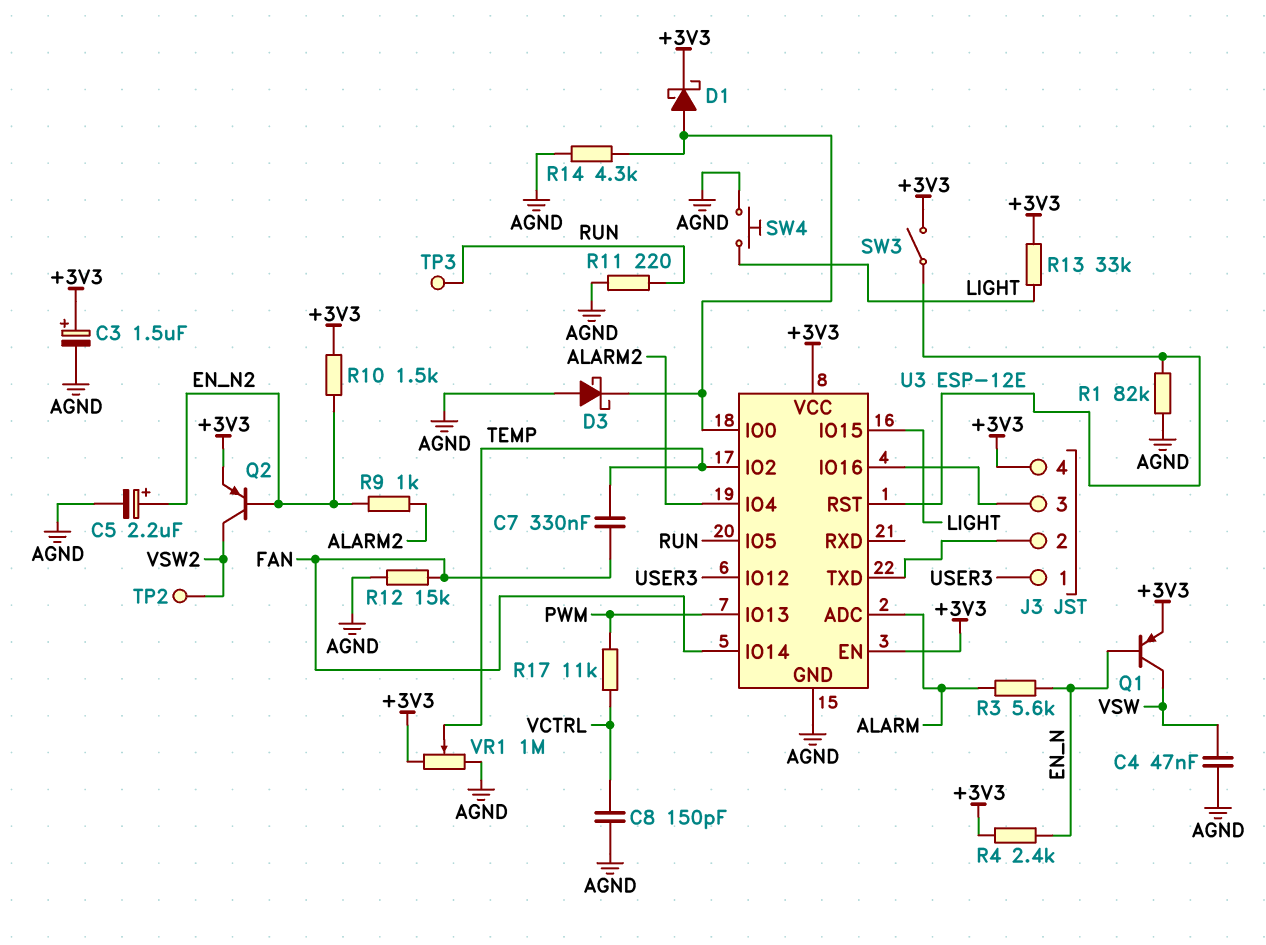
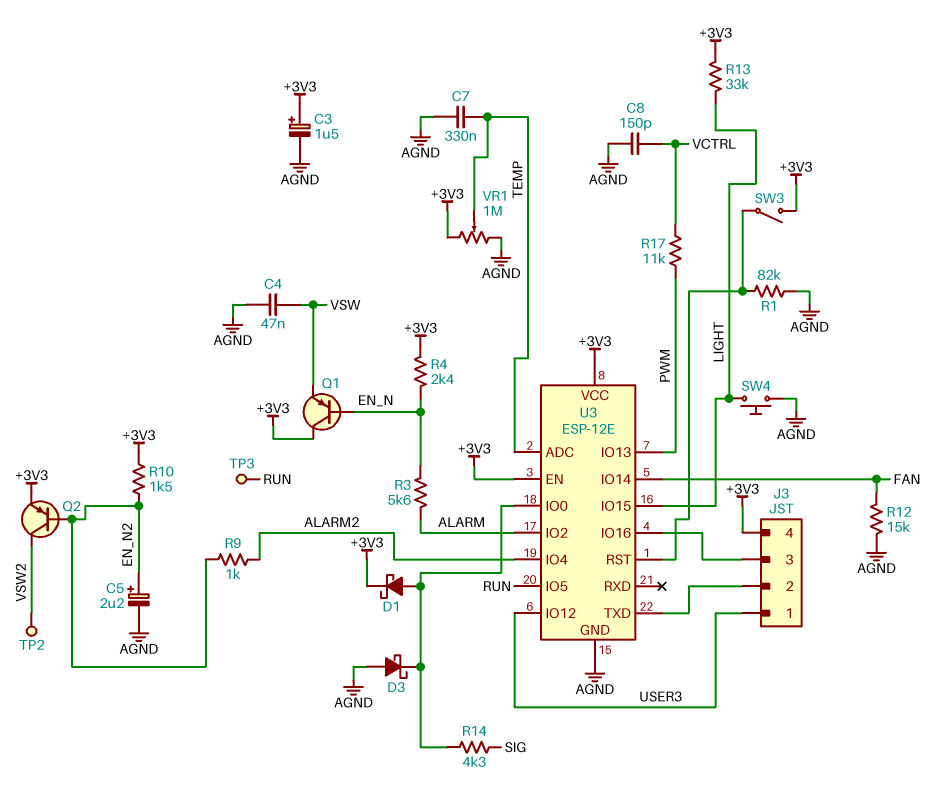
C7: 330nF (FAN, TEMP) -> 330nF (AGND, TEMP)
Q1: PNP (B EN_N, C VSW, E +3V3) -> PNP (B EN_N, C +3V3, E VSW)
R11: 220 (AGND, RUN) -> none
R14: 4.3k (AGND, U3/IO0) -> 4.3k (SIG, U3/IO0)
U3 pin ADC: ALARM -> TEMP
U3 pin IO2: TEMP -> ALARM

